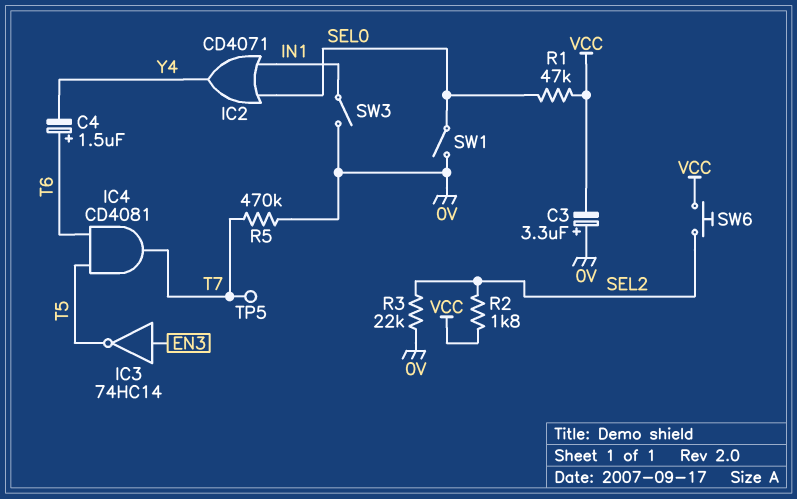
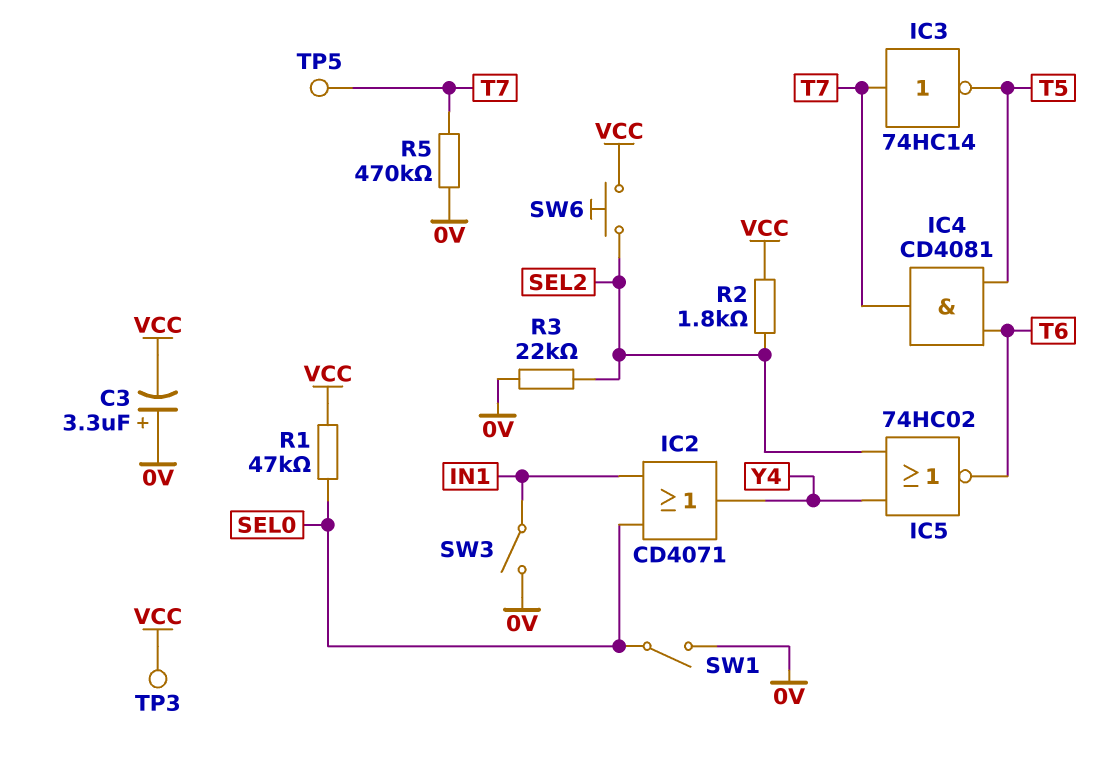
C4: 1.5uF (plus T6, minus Y4) -> none
IC3: NOT 74HC14 (in EN3, out T5) -> NOT 74HC14 (in T7, out T5)
IC5: none -> NOR 74HC02 (in SEL2, in Y4, out T6)
TP3: none -> test point (VCC)

